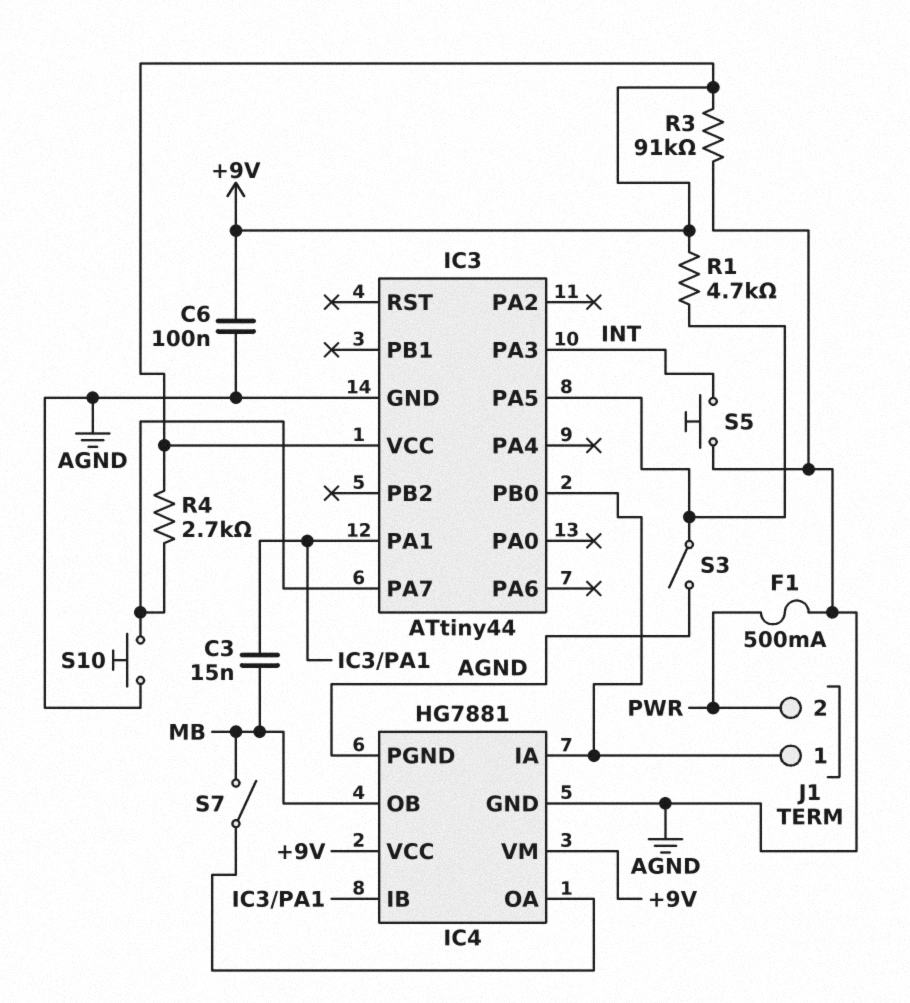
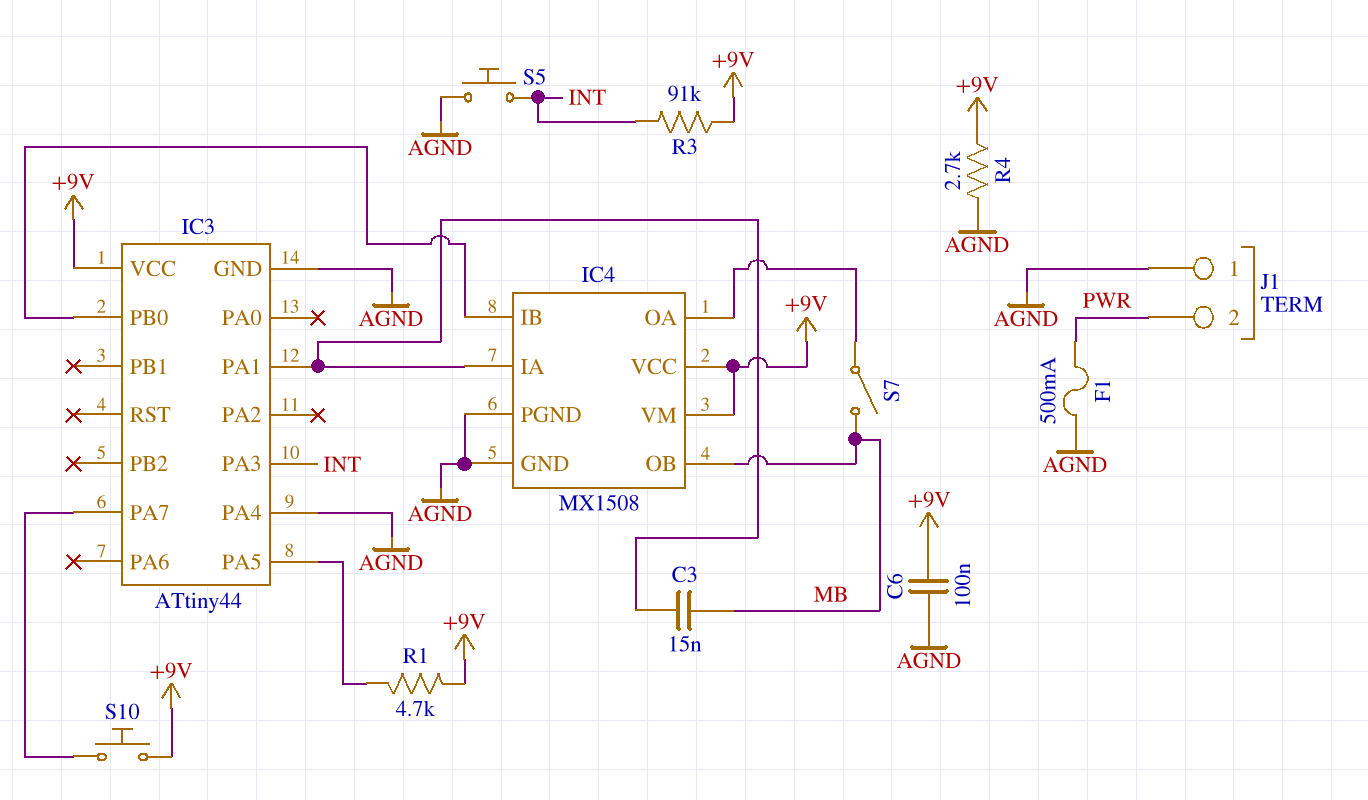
IC3 pin PA4: none -> AGND
IC4: HG7881 -> MX1508
IC4 pin IA: IC3/PB0 -> IC3/PA1
IC4 pin IB: IC3/PA1 -> IC3/PB0
J1 pin 1: IC3/PB0 -> AGND
R3: 91k (+9V, AGND) -> 91k (+9V, INT)
R4: 2.7k (+9V, IC3/PA7) -> 2.7k (+9V, AGND)
S3: switch (AGND, IC3/PA5) -> none
S10: button (AGND, IC3/PA7) -> button (+9V, IC3/PA7)

